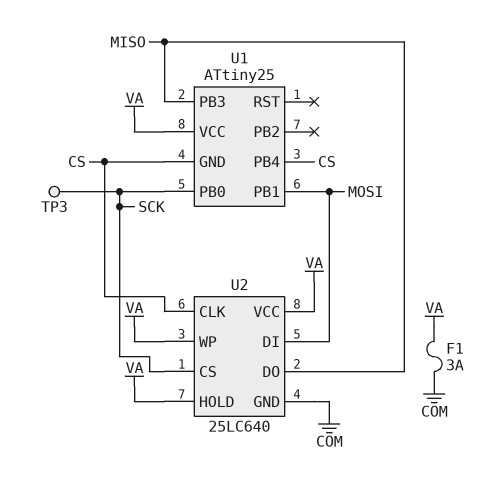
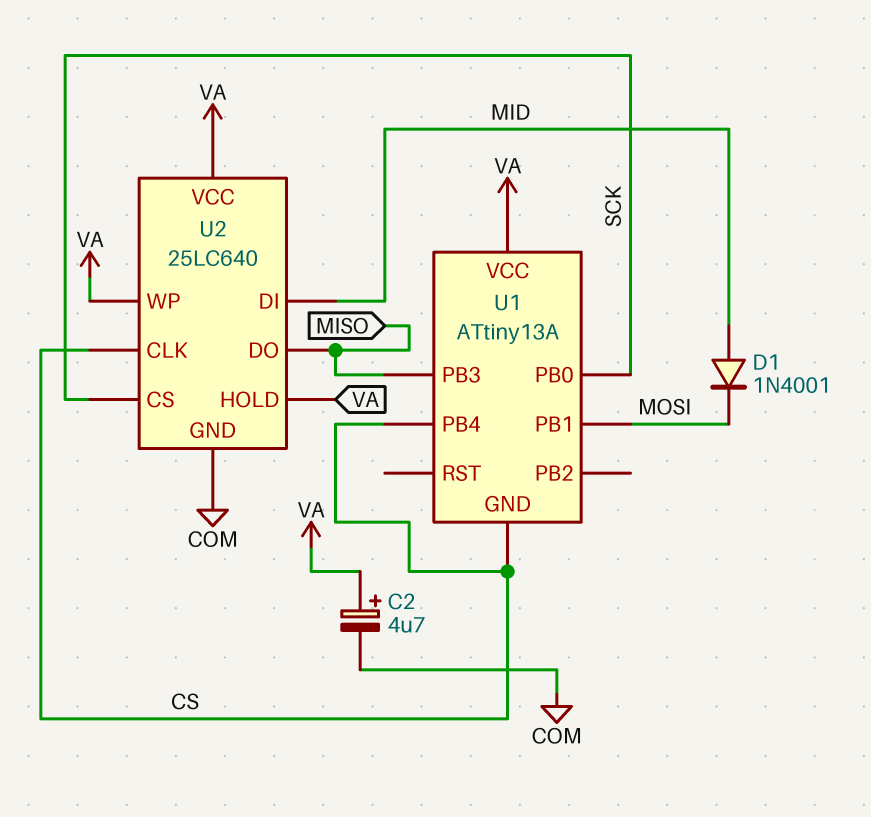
C2: none -> 4.7uF (plus VA, minus COM)
D1: none -> diode 1N4001 (A MID, K MOSI)
F1: 3A (COM, VA) -> none
TP3: test point (SCK) -> none
U1: ATtiny25 -> ATtiny13A
U2 pin DI: MOSI -> MID

